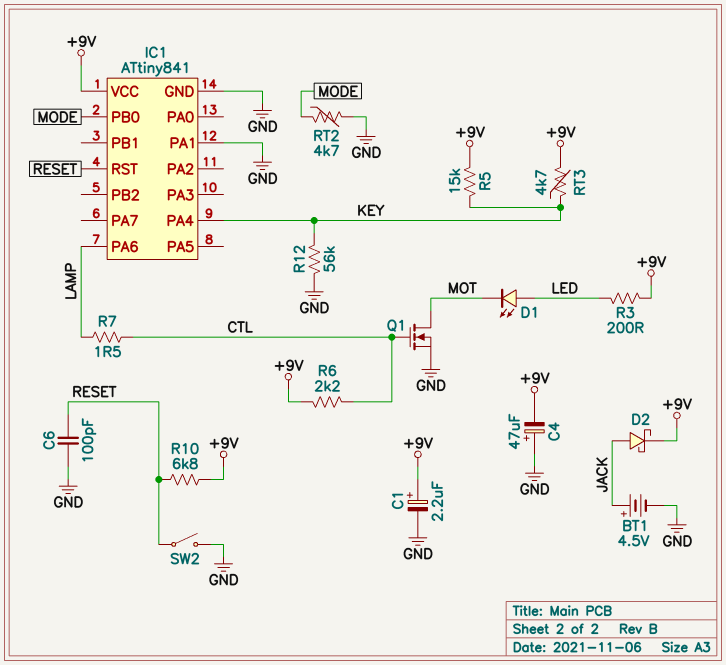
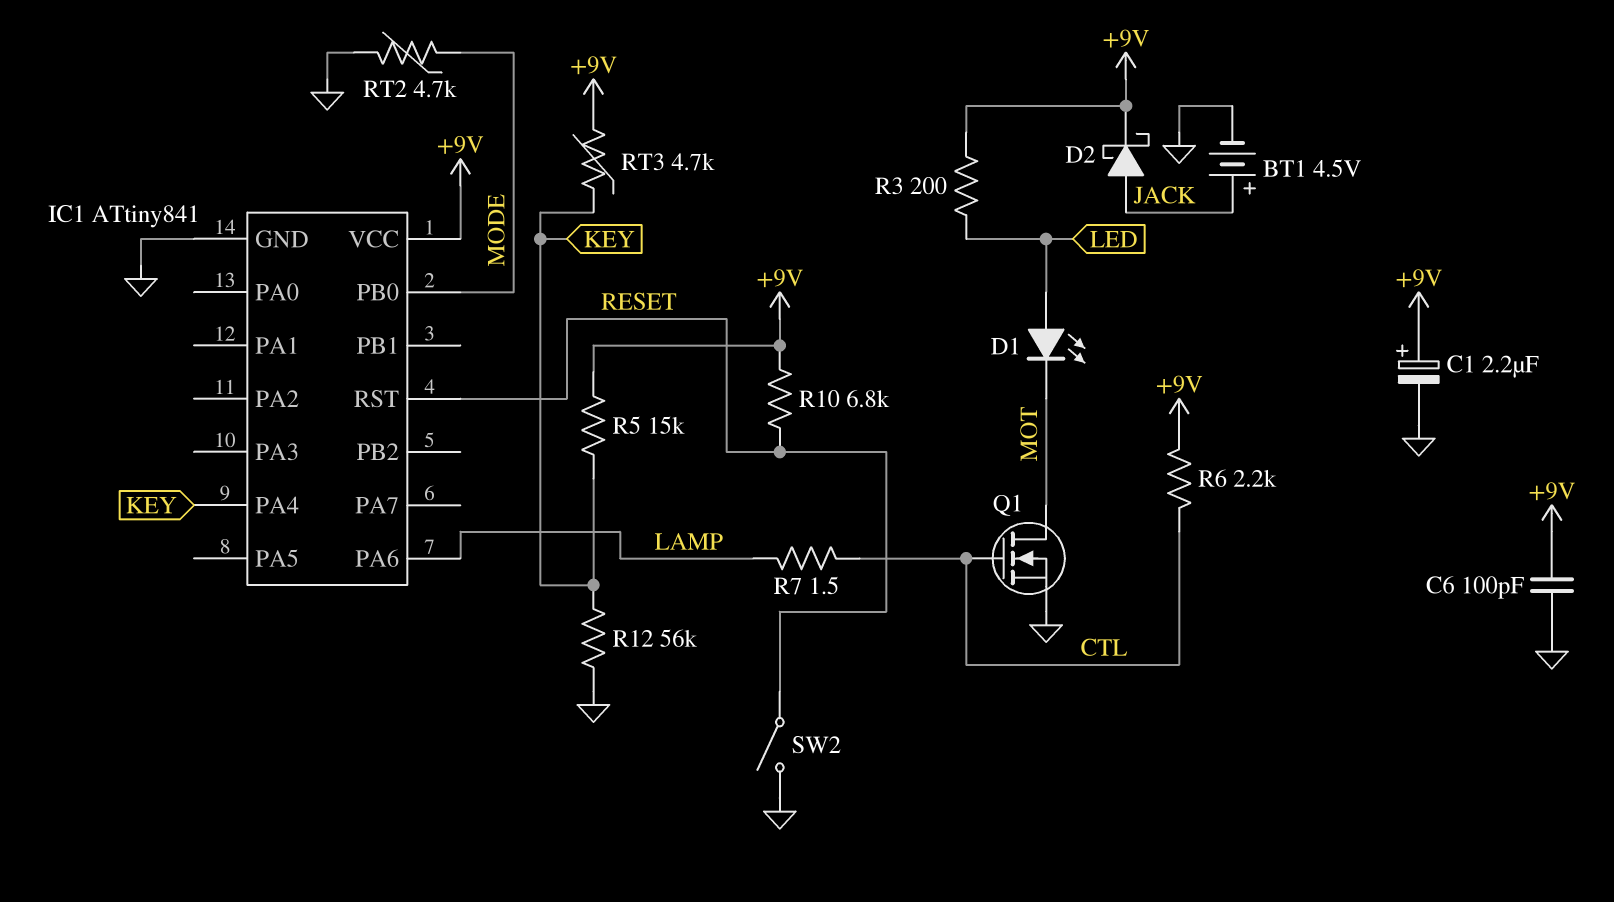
C4: 47uF (plus GND, minus +9V) -> none
C6: 100pF (GND, RESET) -> 100pF (+9V, GND)
IC1 pin PA1: GND -> none

